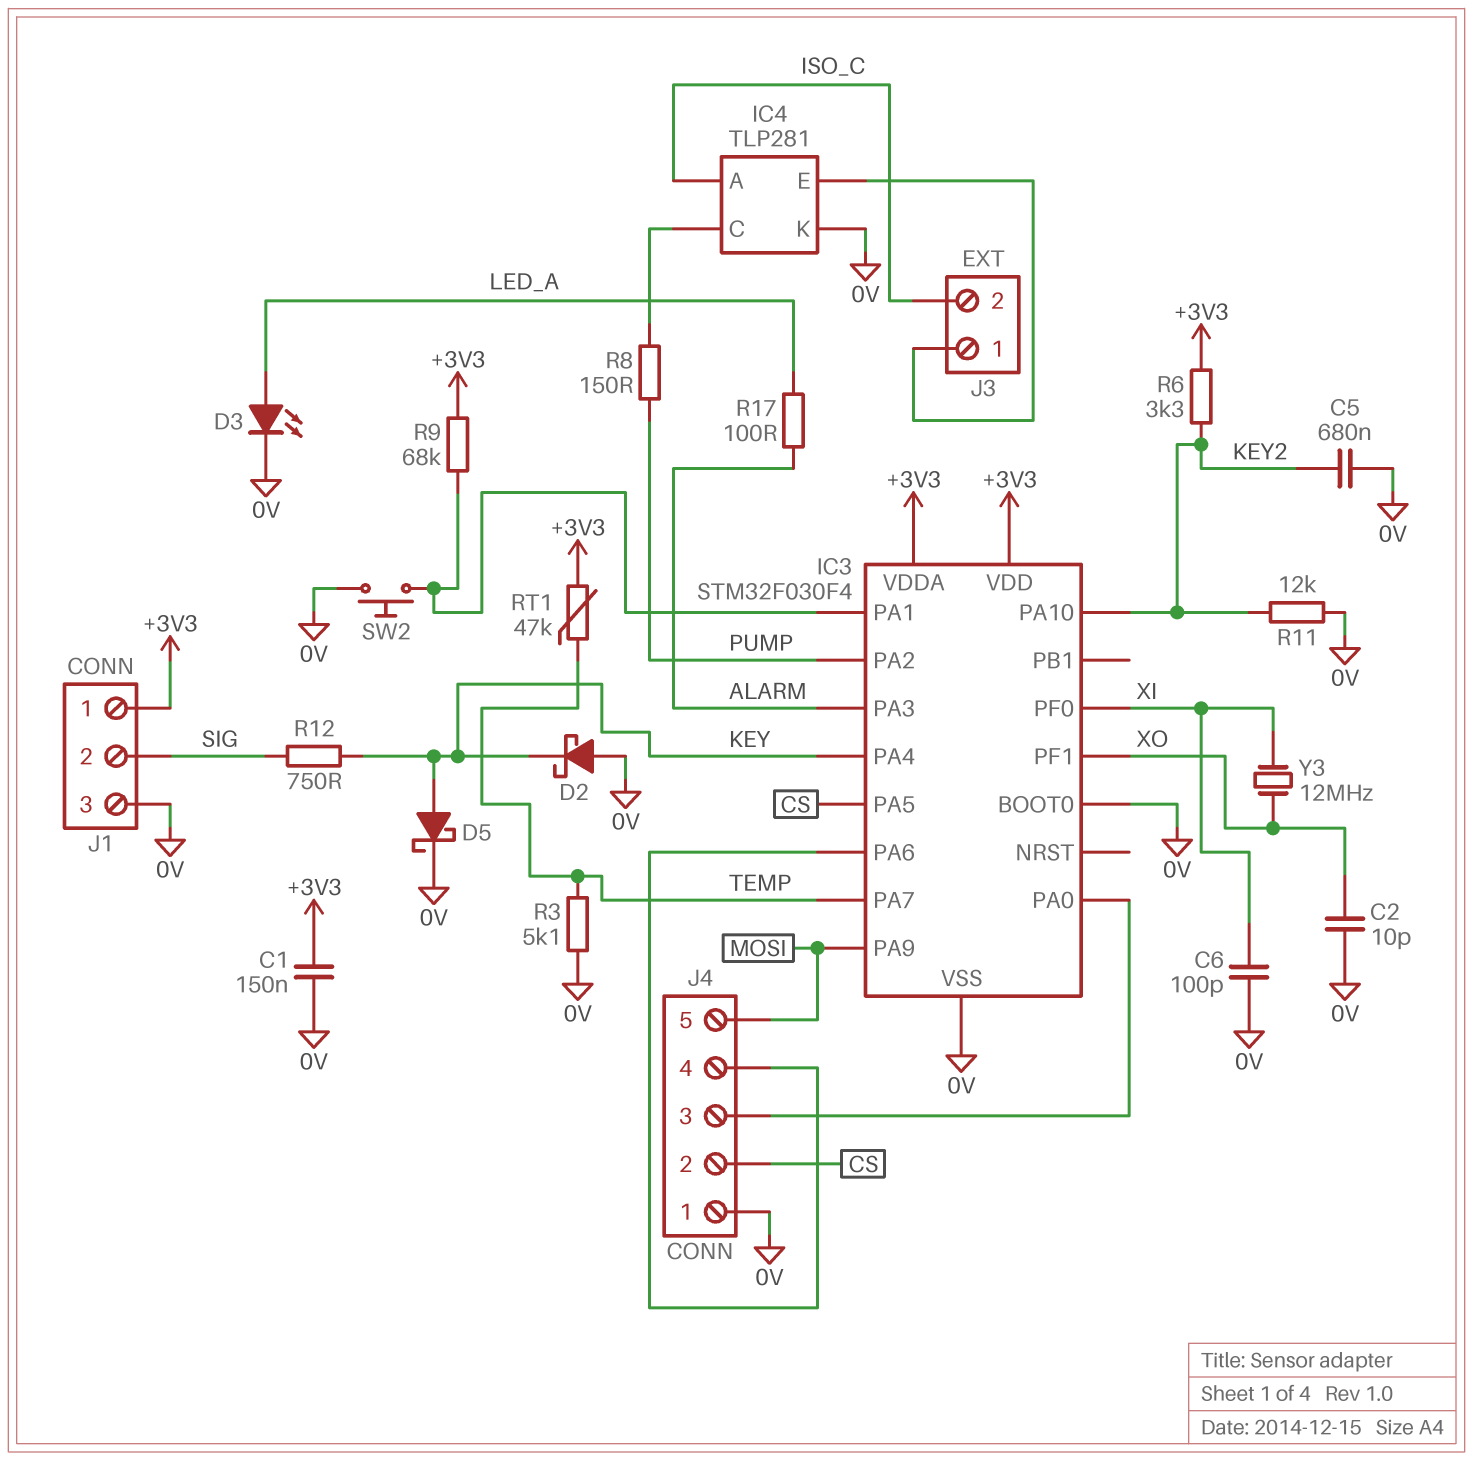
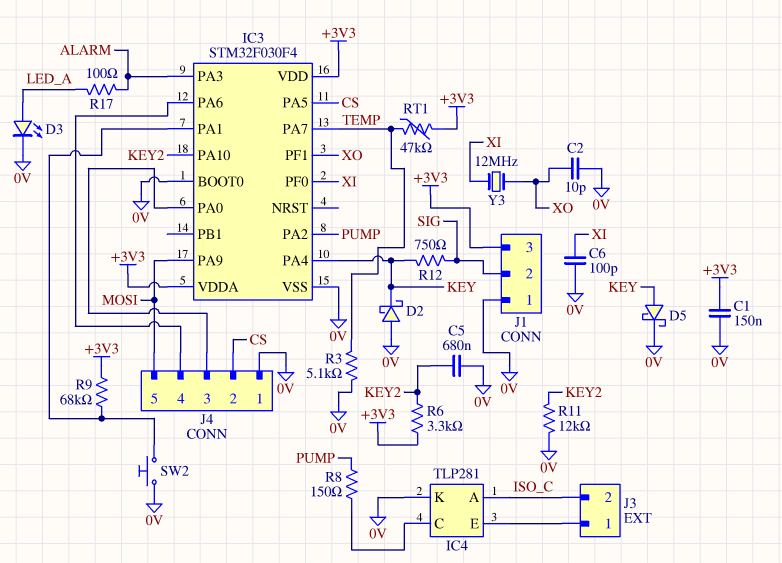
J1 pin 1: +3V3 -> 0V
J1 pin 3: 0V -> +3V3

